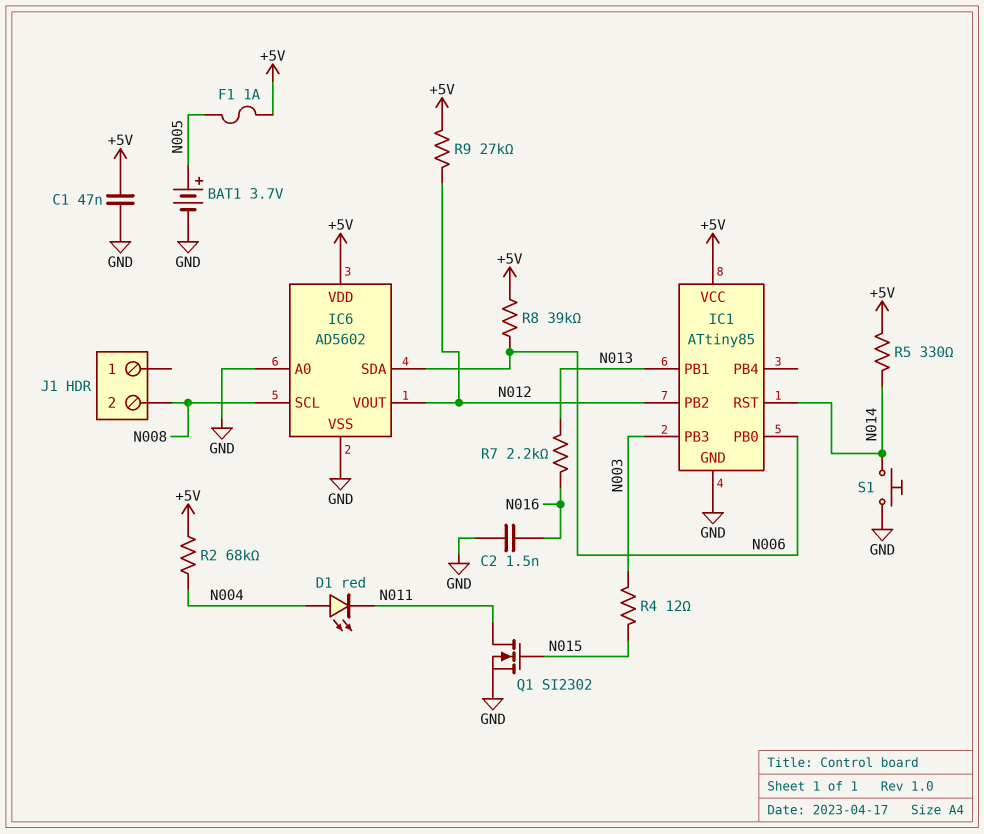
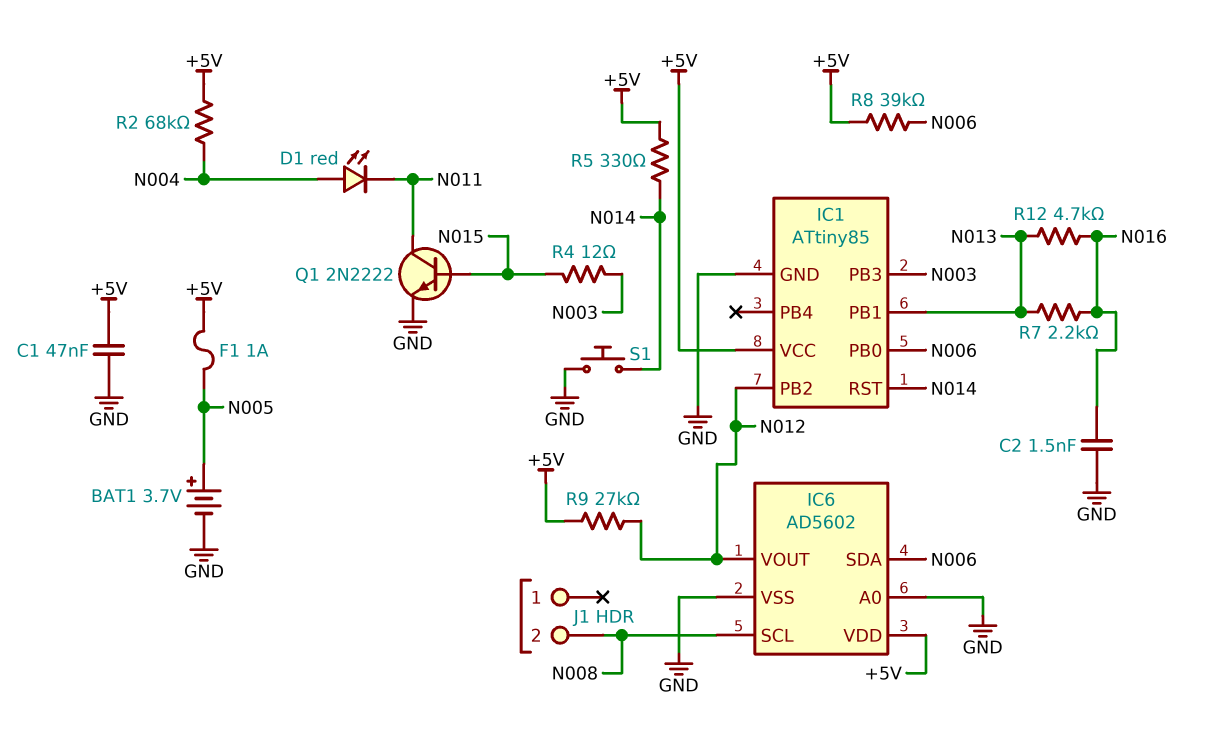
Q1: NMOS SI2302 (G N015, D N011, S GND) -> NPN 2N2222 (B N015, C N011, E GND)
R12: none -> 4.7k (N013, N016)

